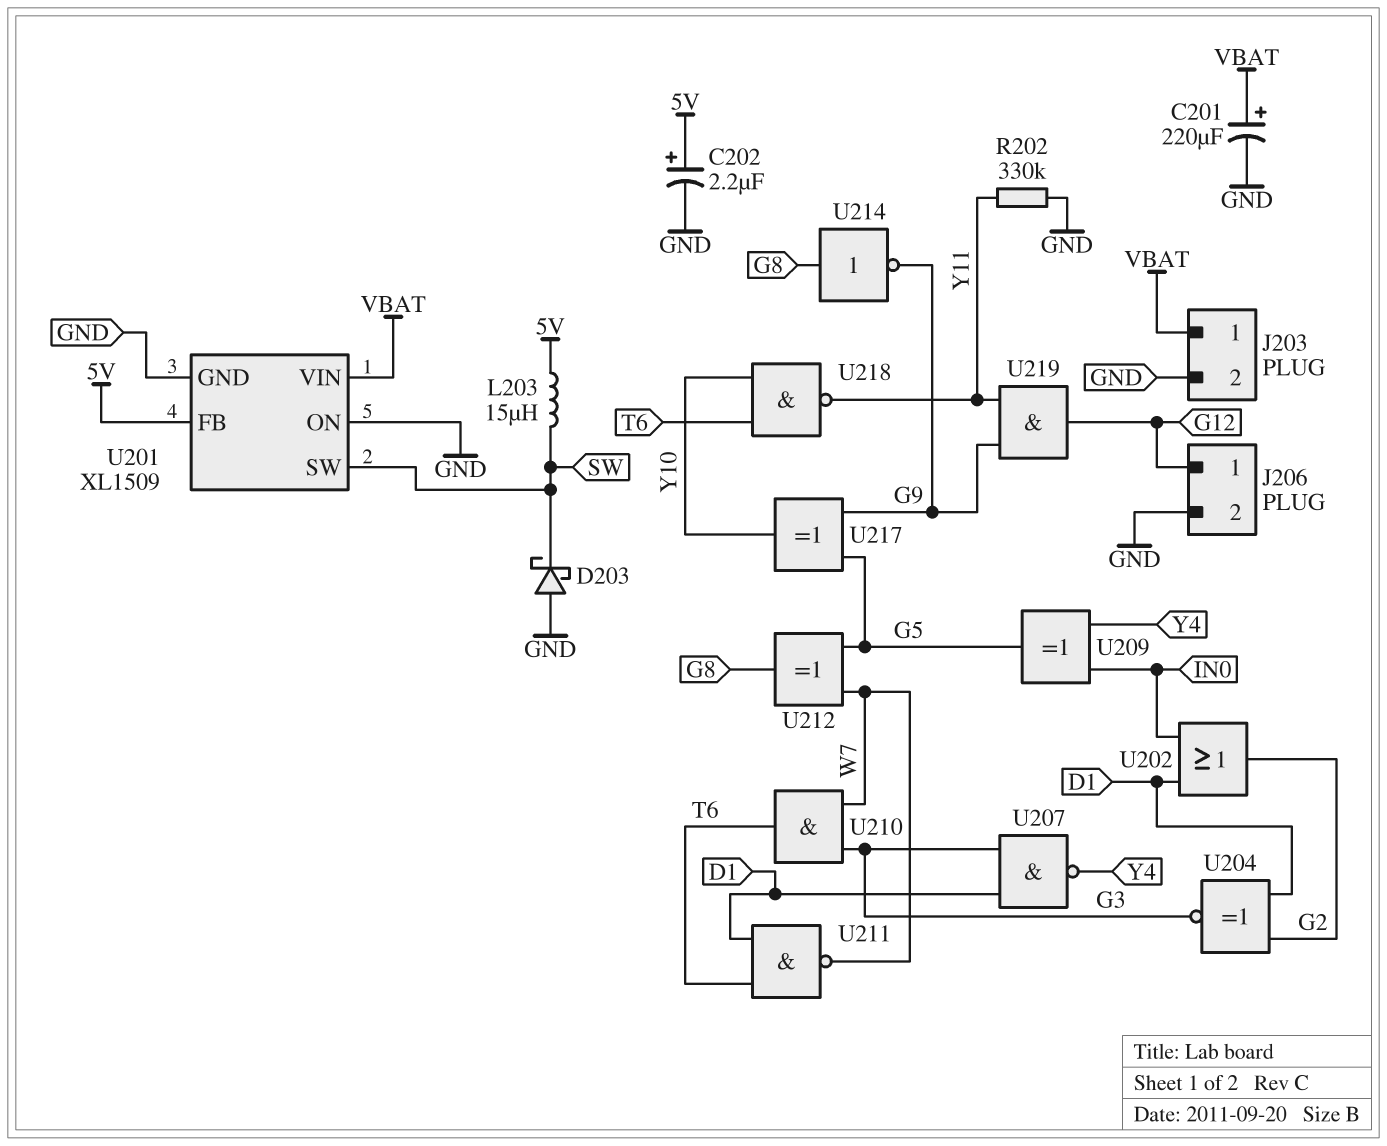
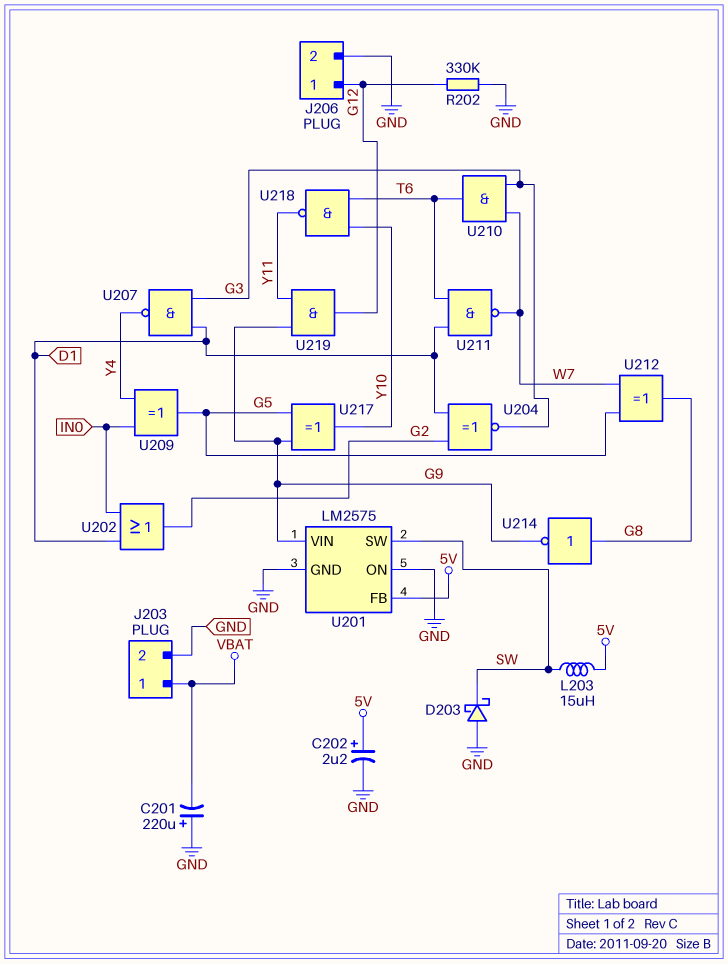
C201: 220uF (plus VBAT, minus GND) -> 220uF (plus GND, minus VBAT)
R202: 330k (GND, Y11) -> 330k (G12, GND)
U201: XL1509 -> LM2575
U201 pin VIN: VBAT -> G9

